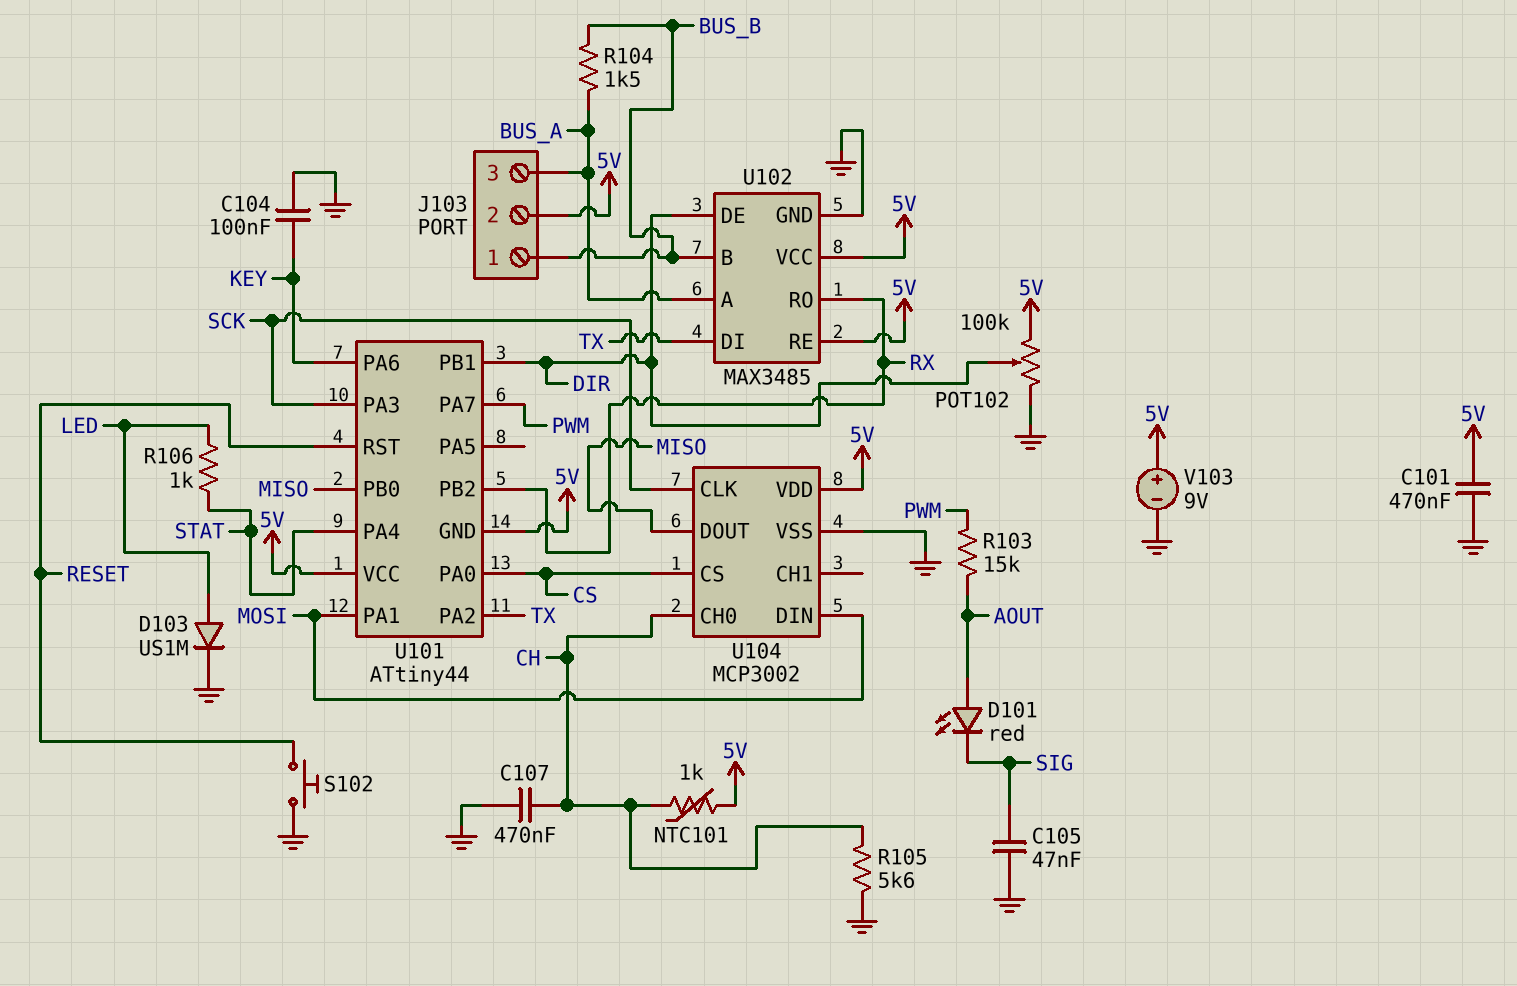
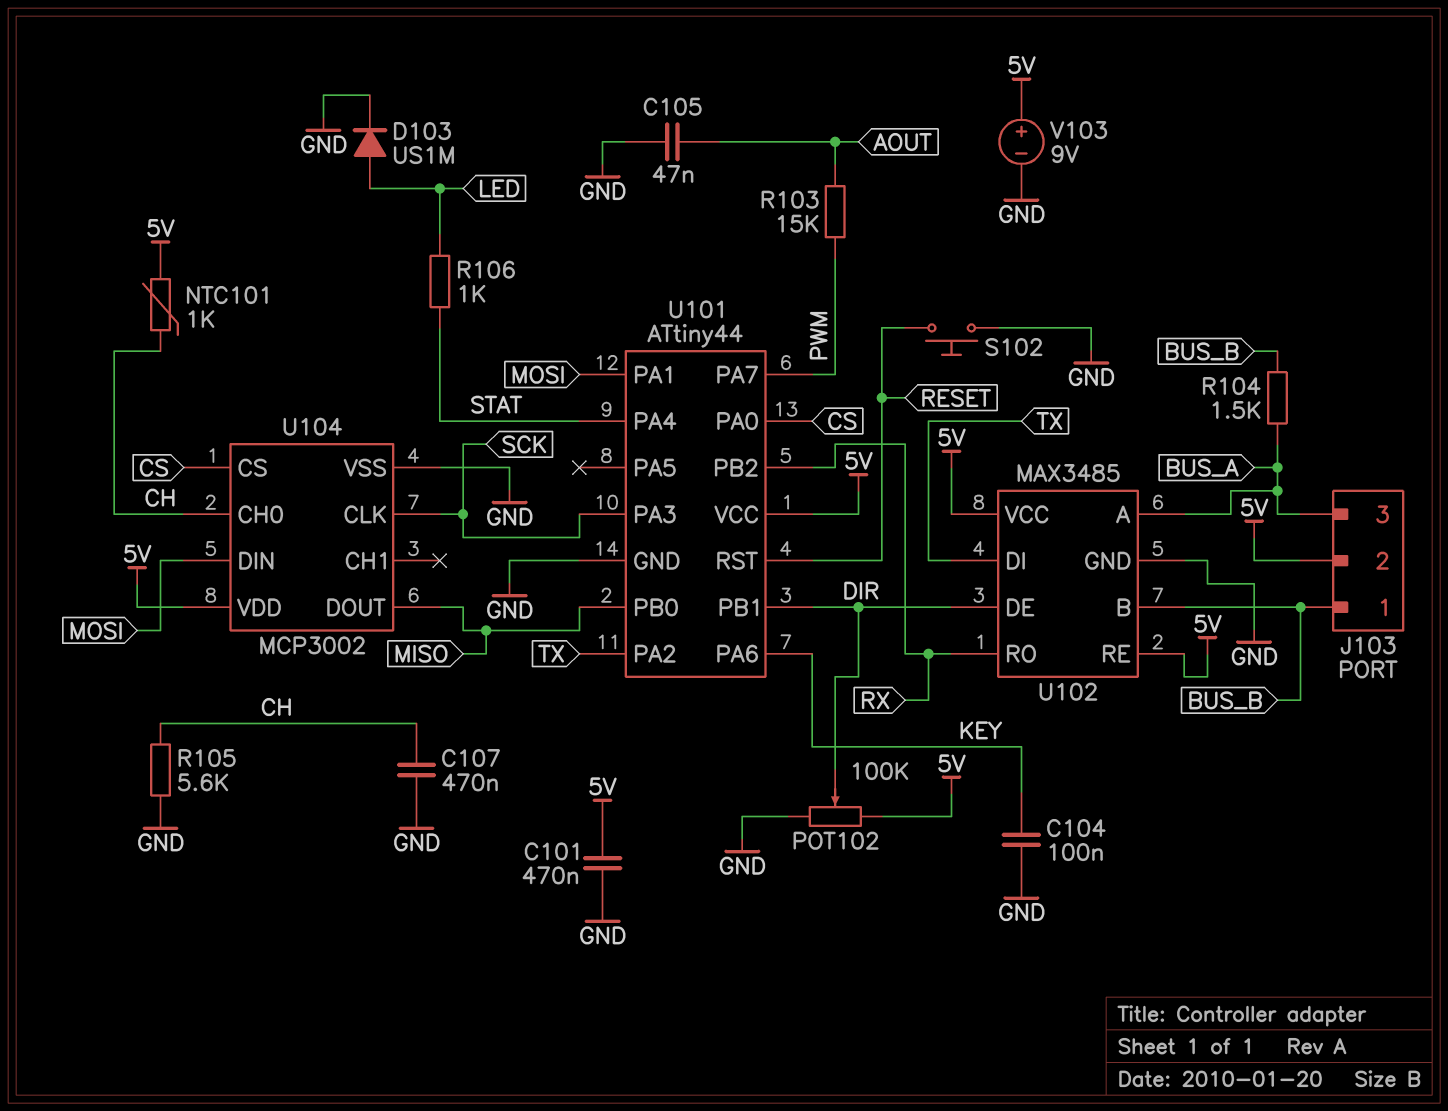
C105: 47nF (GND, SIG) -> 47nF (AOUT, GND)
D101: LED red (A AOUT, K SIG) -> none
U101 pin GND: 5V -> GND

